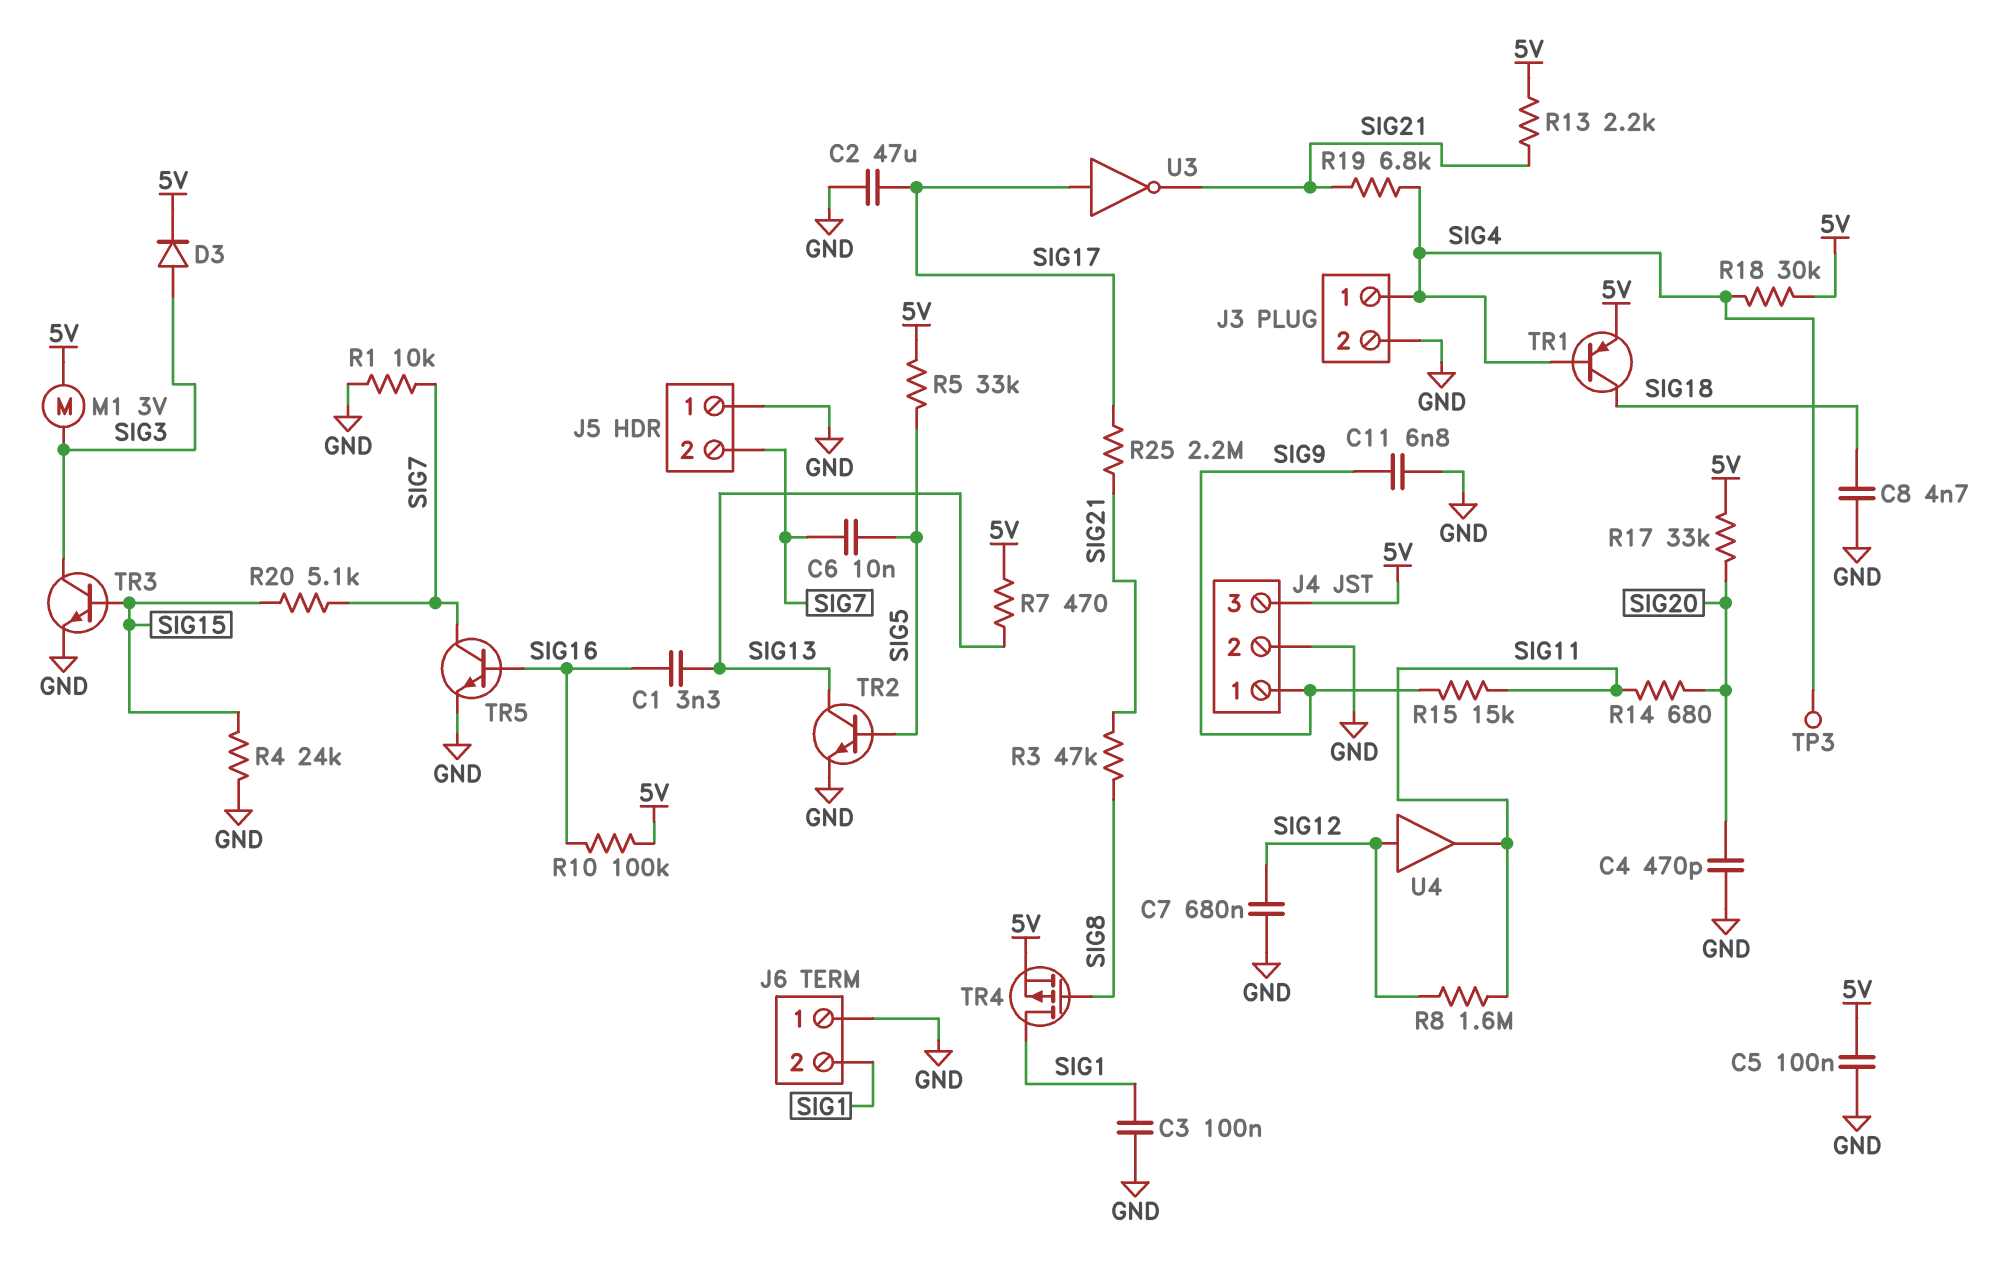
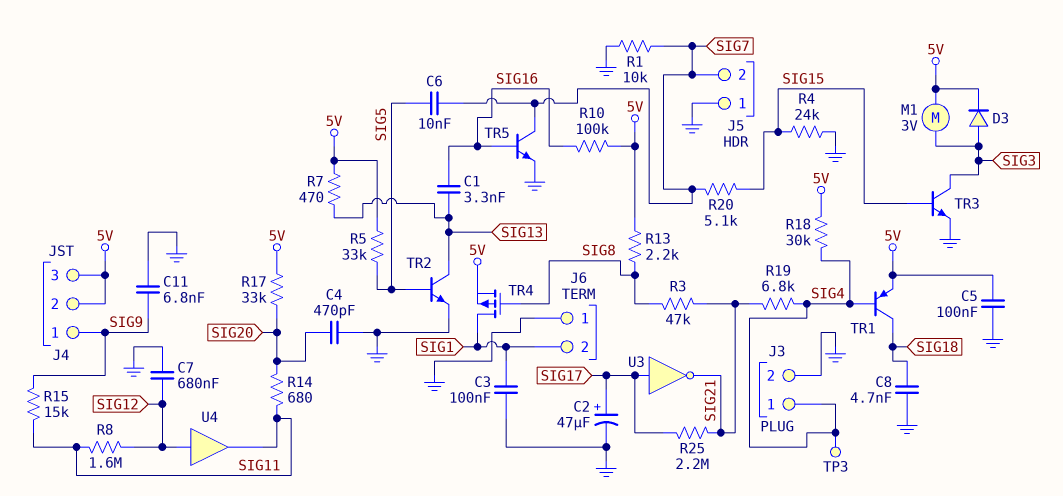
C2: 47uF (GND, SIG17) -> 47uF (plus SIG17, minus GND)
J4 pin 2: GND -> 5V
R13: 2.2k (5V, SIG21) -> 2.2k (5V, SIG8)

